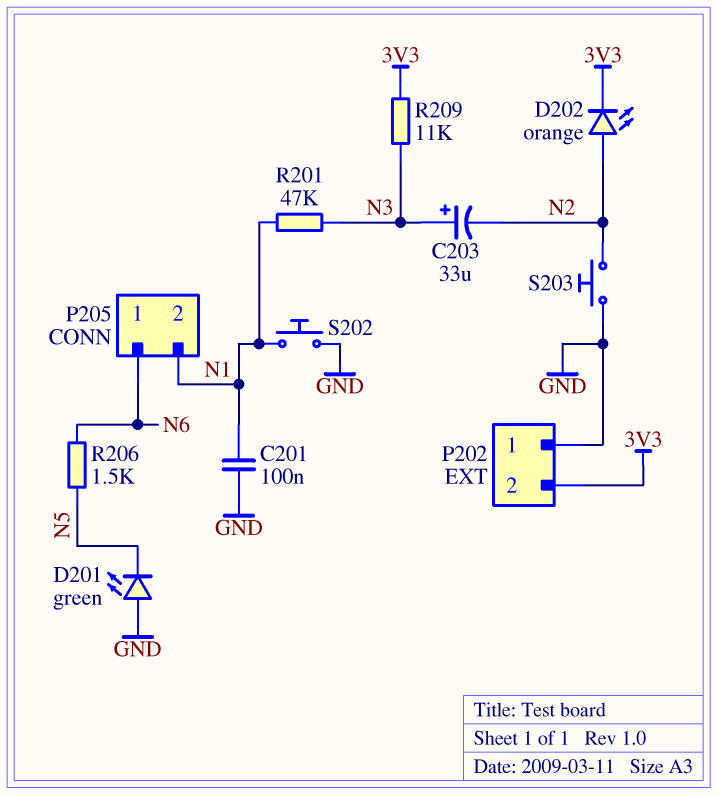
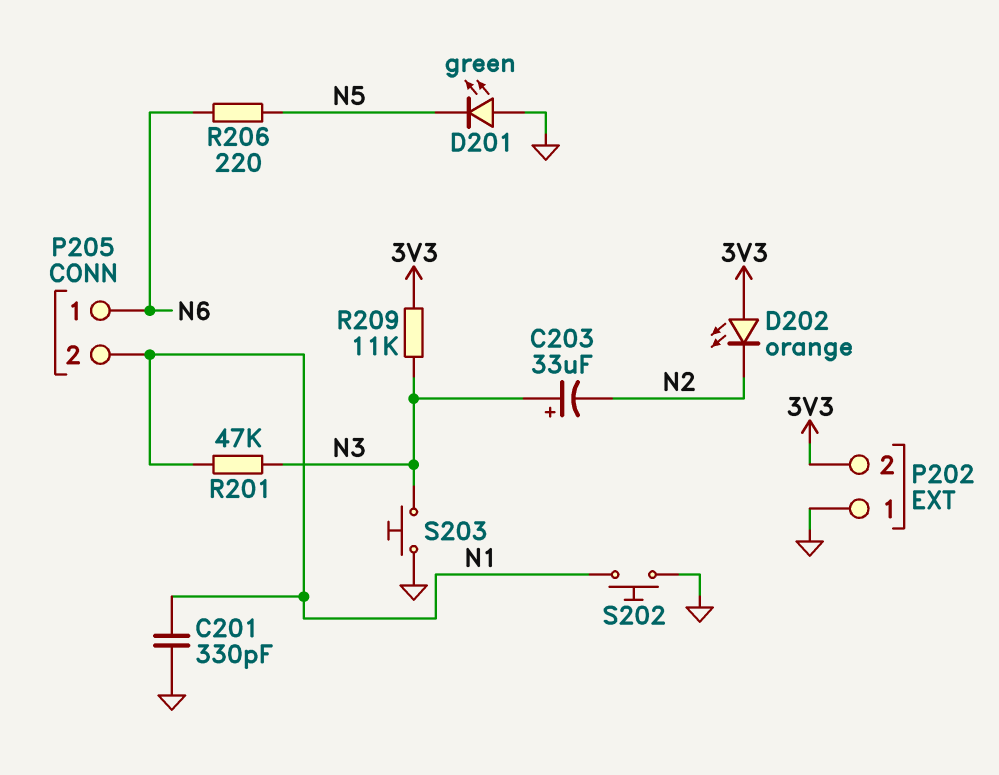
C201: 100nF (GND, N1) -> 330pF (GND, N1)
D202: LED orange (A N2, K 3V3) -> LED orange (A 3V3, K N2)
R206: 1.5k (N5, N6) -> 220 (N5, N6)
S203: button (GND, N2) -> button (GND, N3)

